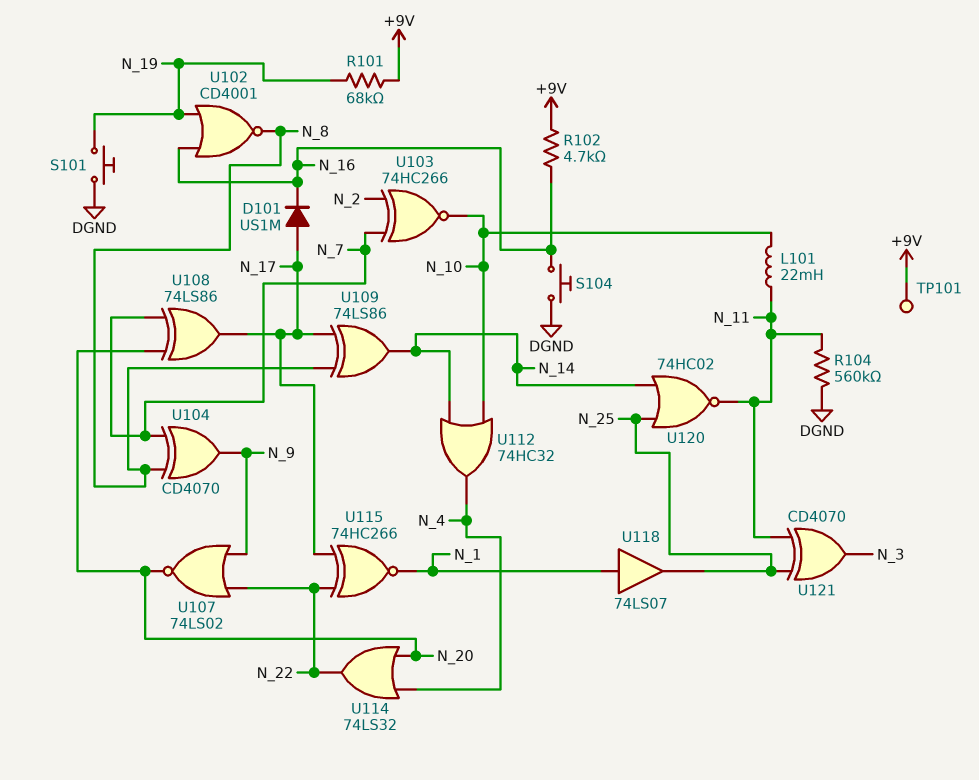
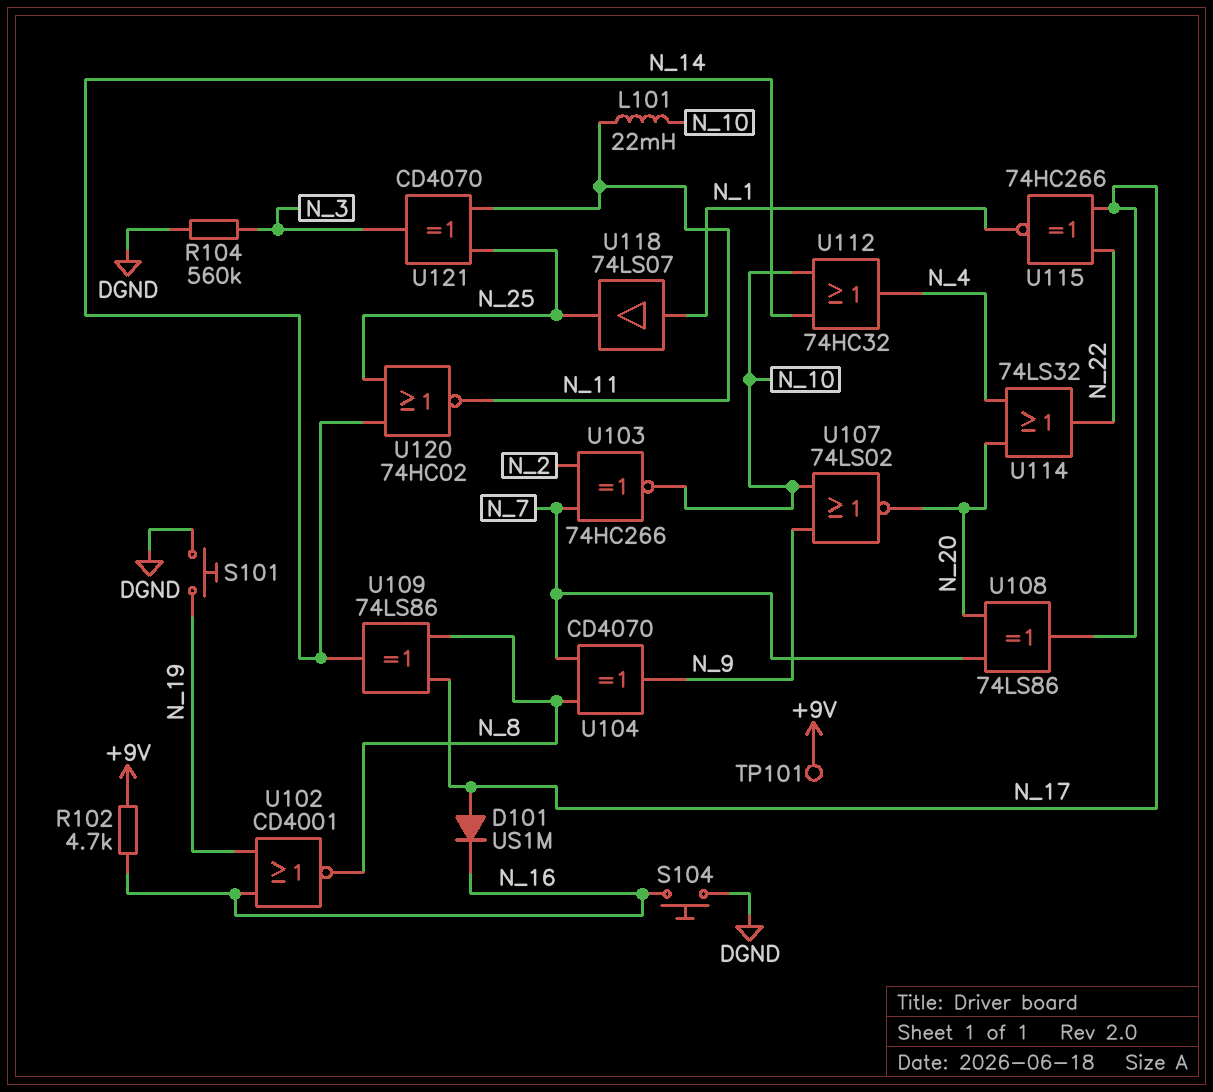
R101: 68k (+9V, N_19) -> none
R104: 560k (DGND, N_11) -> 560k (DGND, N_3)
U107: NOR 74LS02 (in N_9, in N_22, out N_20) -> NOR 74LS02 (in N_9, in N_10, out N_20)

